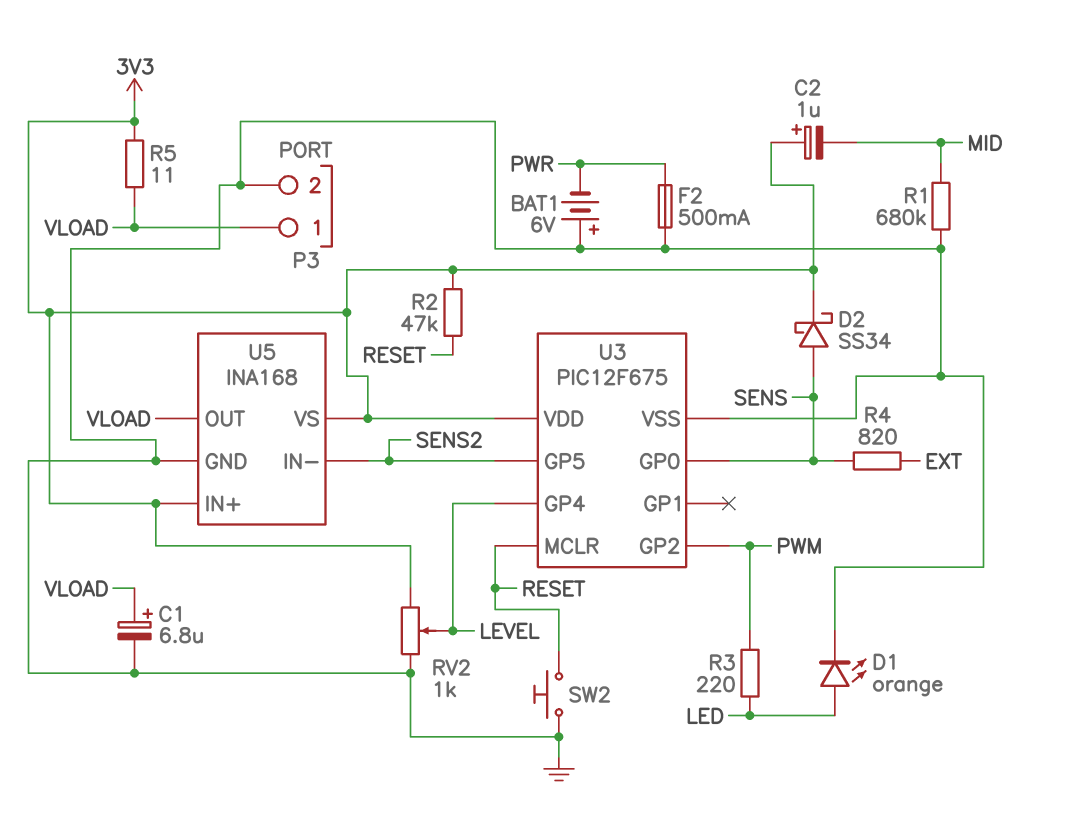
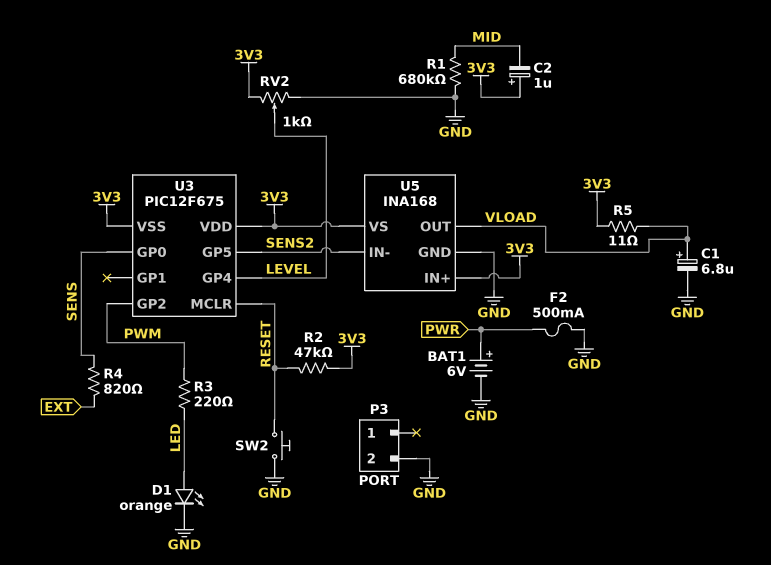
BAT1: 6V (plus GND, minus PWR) -> 6V (plus PWR, minus GND)
D2: schottky SS34 (A SENS, K 3V3) -> none
P3 pin 1: VLOAD -> none
U3 pin VSS: GND -> 3V3

